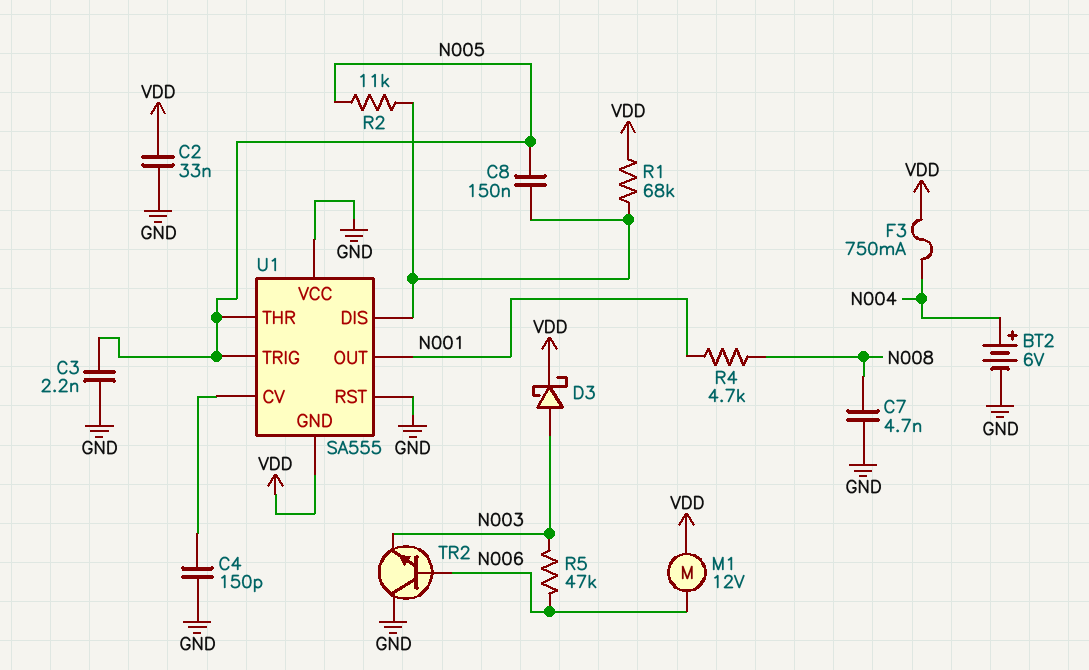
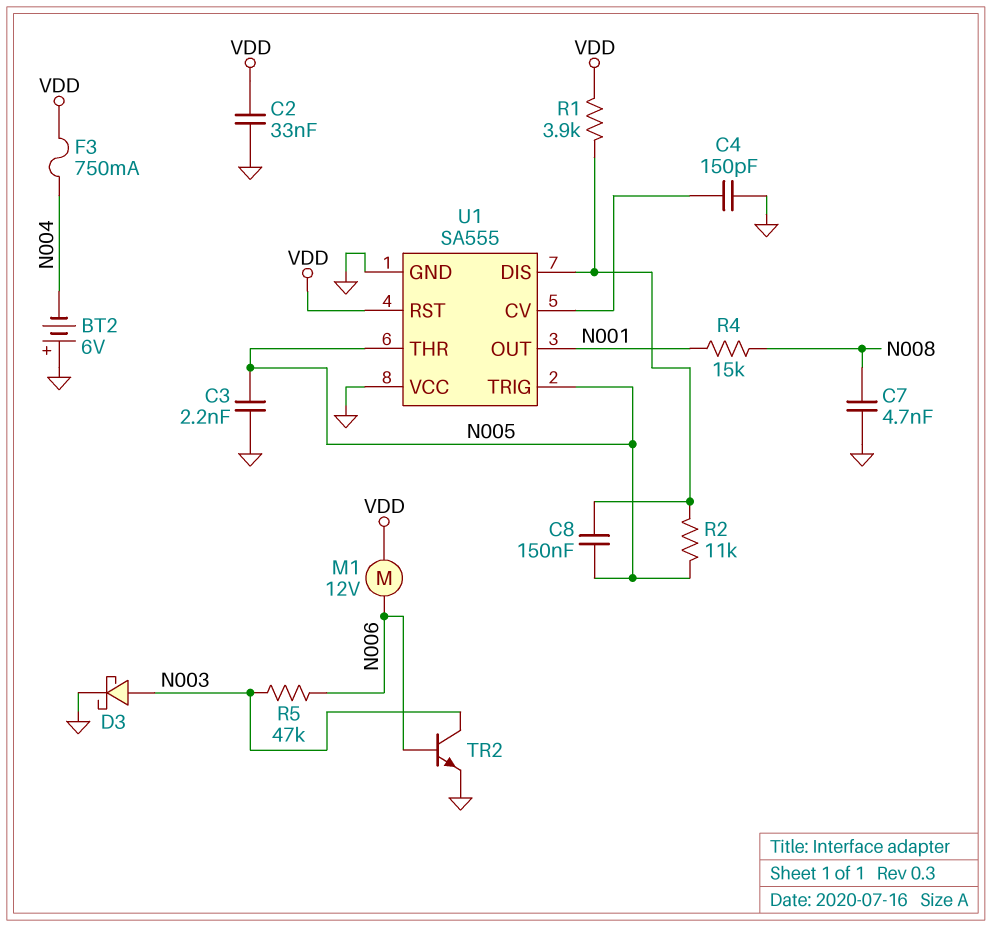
BT2: 6V (plus N004, minus GND) -> 6V (plus GND, minus N004)
D3: schottky (A N003, K VDD) -> schottky (A N003, K GND)
R1: 68k (U1/DIS, VDD) -> 3.9k (U1/DIS, VDD)
R4: 4.7k (N001, N008) -> 15k (N001, N008)
TR2: NPN (B N006, C GND, E N003) -> NPN (B N006, C N003, E GND)
U1 pin GND: VDD -> GND
U1 pin RST: GND -> VDD

